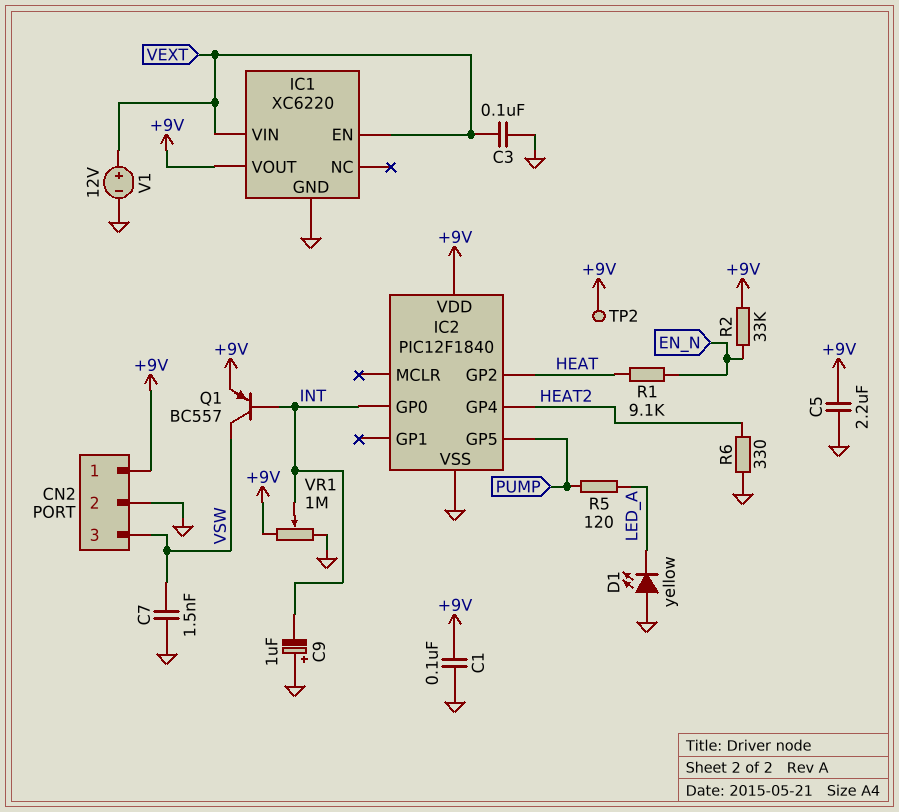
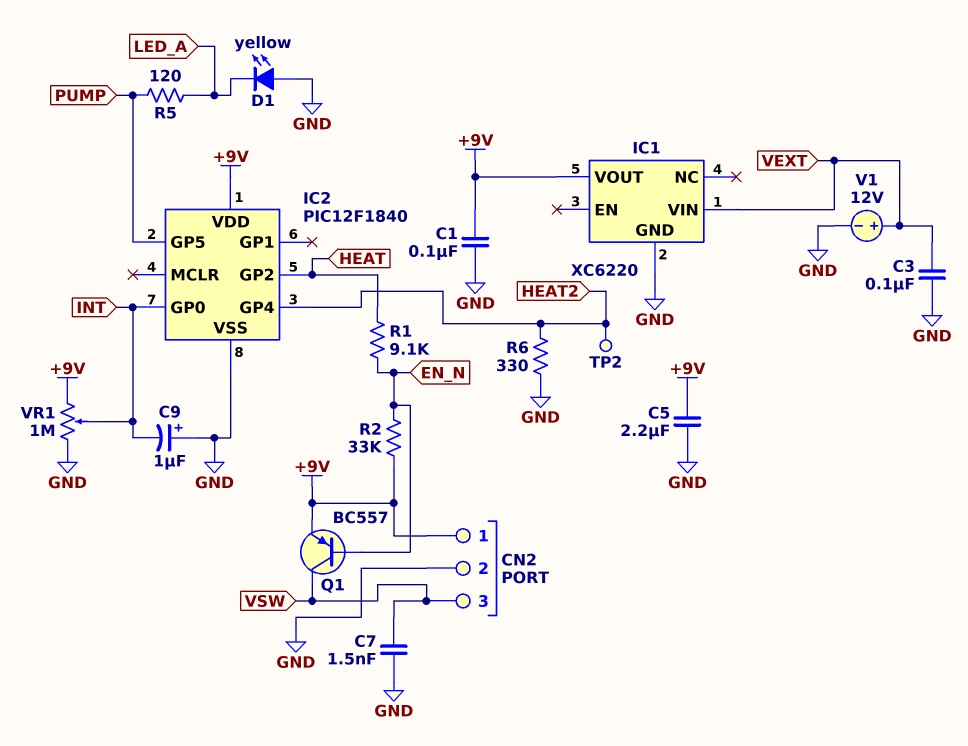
IC1 pin EN: VEXT -> none
Q1: PNP BC557 (B INT, C VSW, E +9V) -> PNP BC557 (B EN_N, C VSW, E +9V)
TP2: test point (+9V) -> test point (HEAT2)

